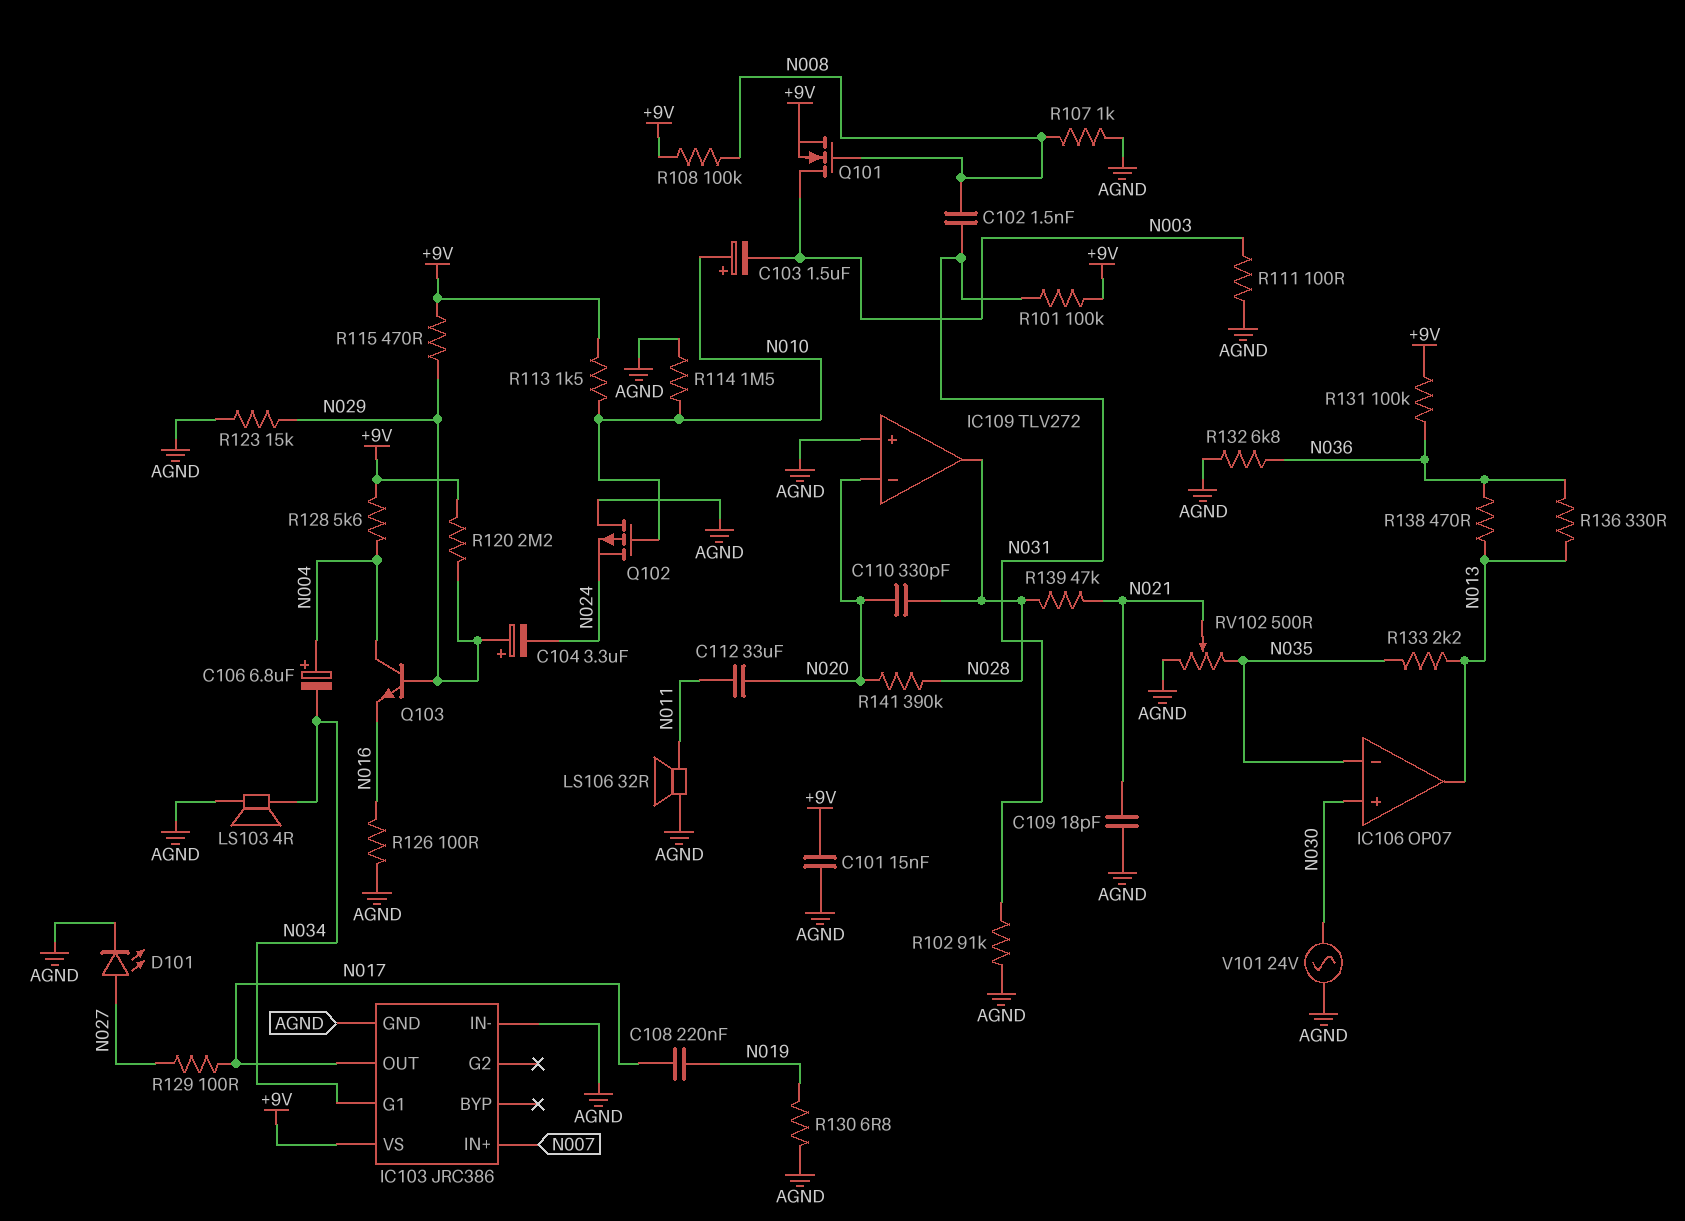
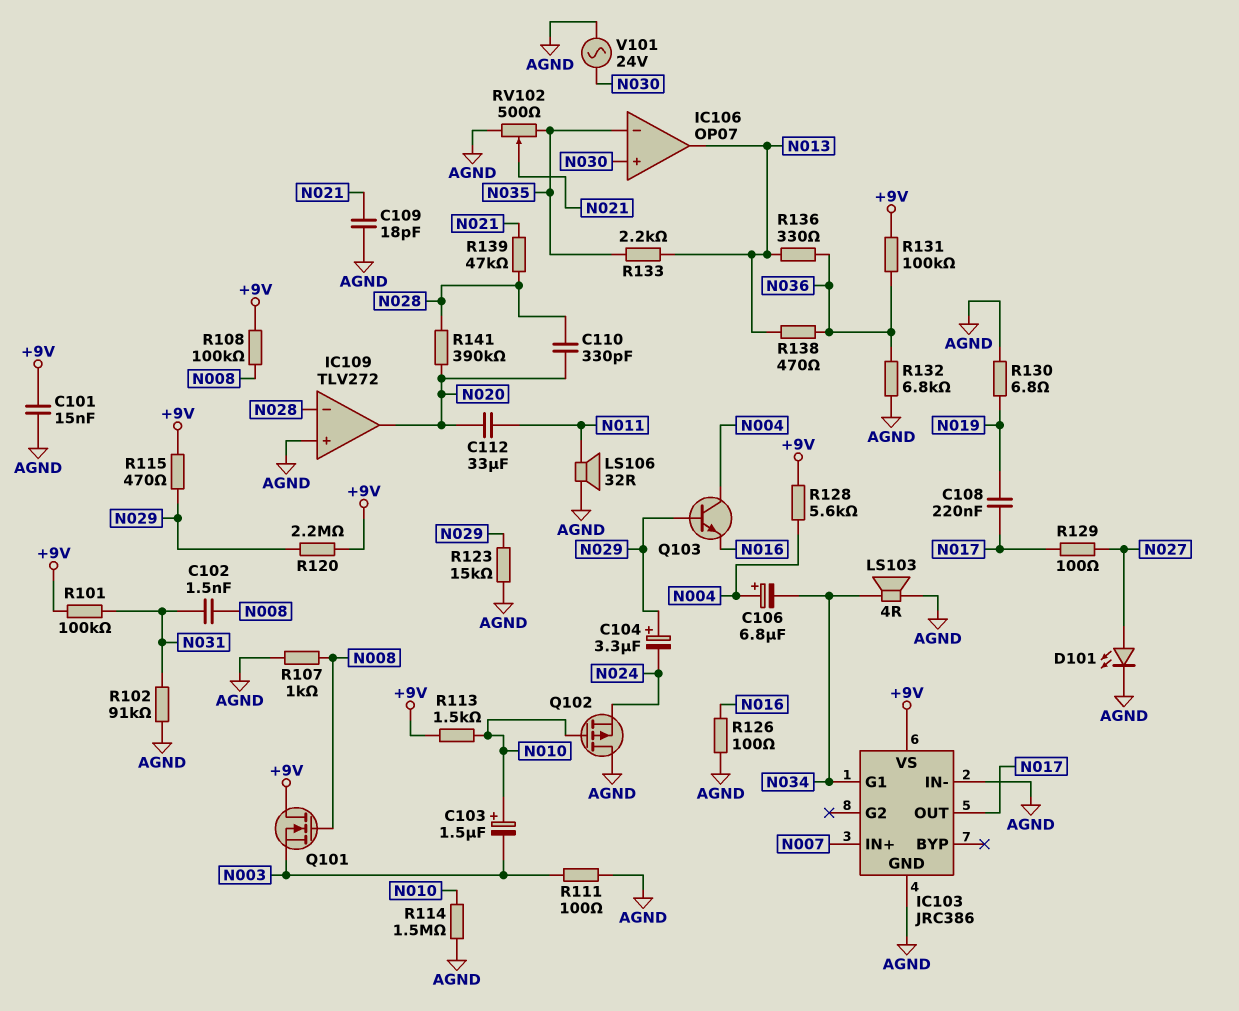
IC109 pin in-: N020 -> N028
IC109 pin out: N028 -> N020
Q101: NMOS (G N008, D N003, S +9V) -> NMOS (G N008, D +9V, S N003)

